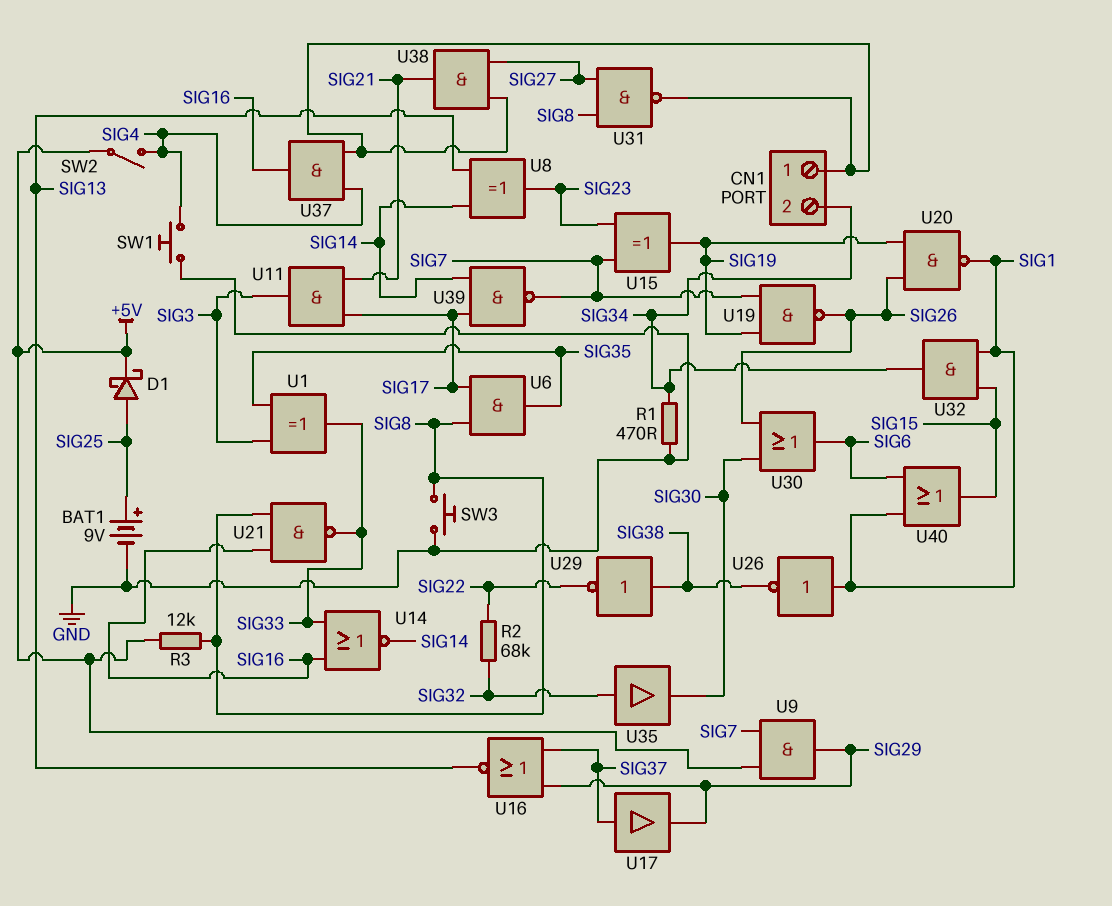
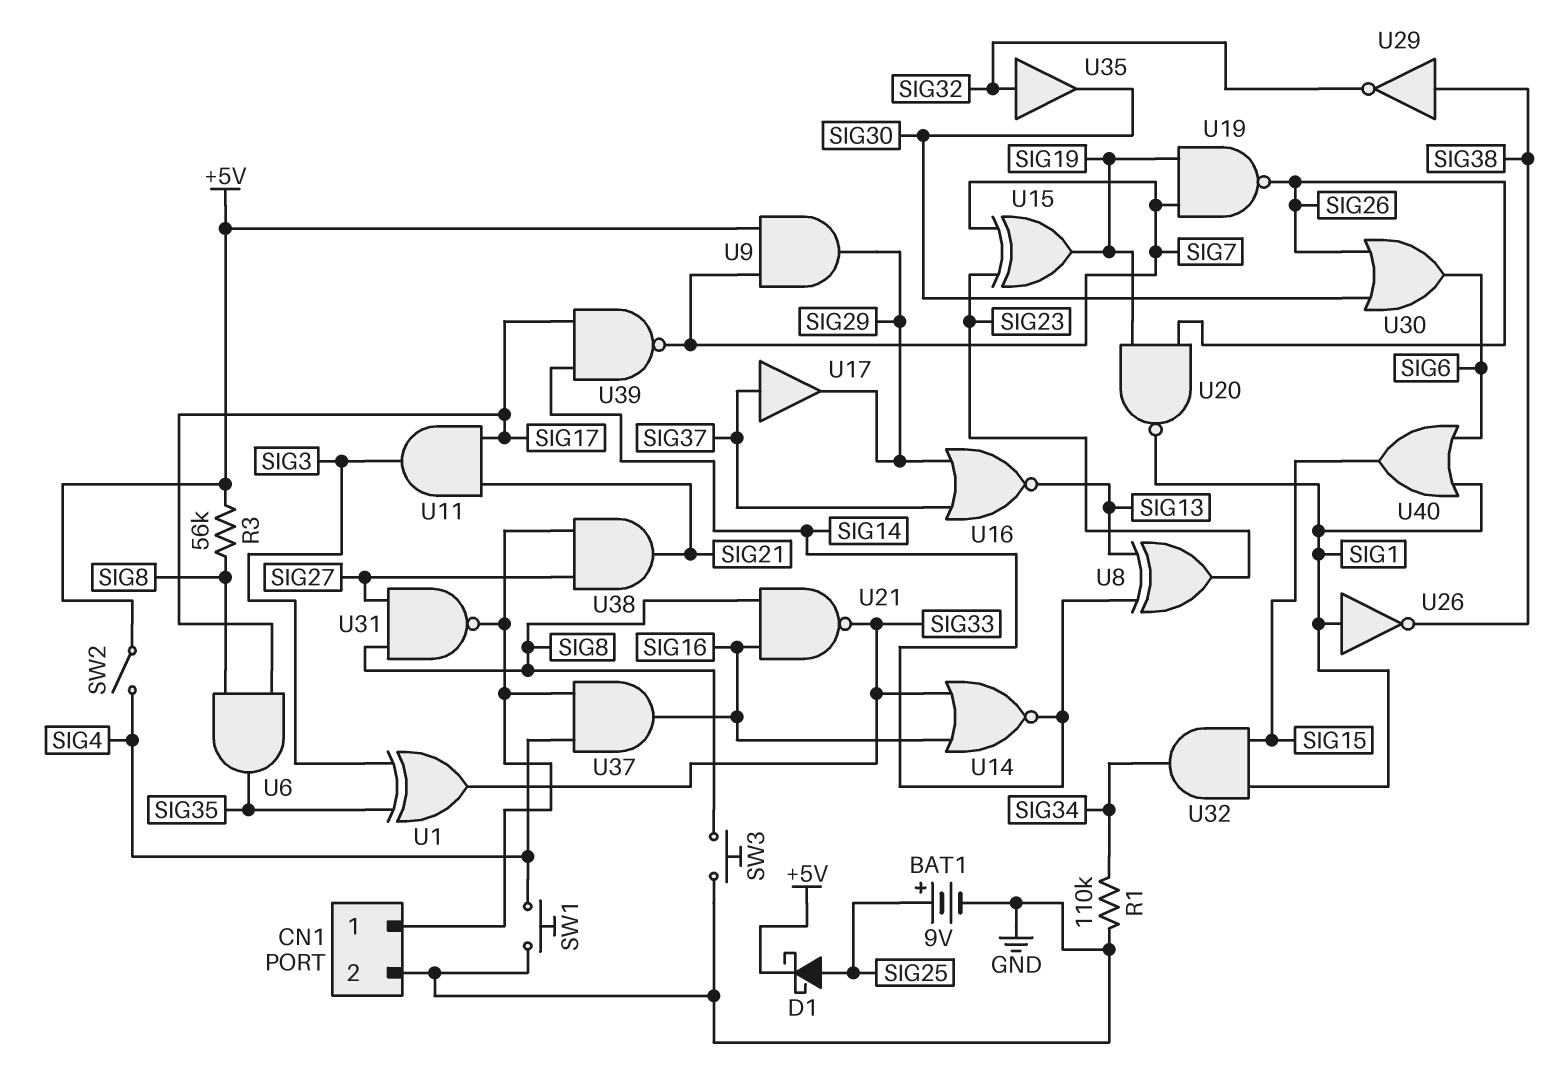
CN1 pin 2: SIG34 -> GND
R1: 470 (GND, SIG34) -> 110k (GND, SIG34)
R2: 68k (SIG22, SIG32) -> none
R3: 12k (+5V, SIG8) -> 56k (+5V, SIG8)
U29: NOT (in SIG38, out SIG22) -> NOT (in SIG38, out SIG32)

